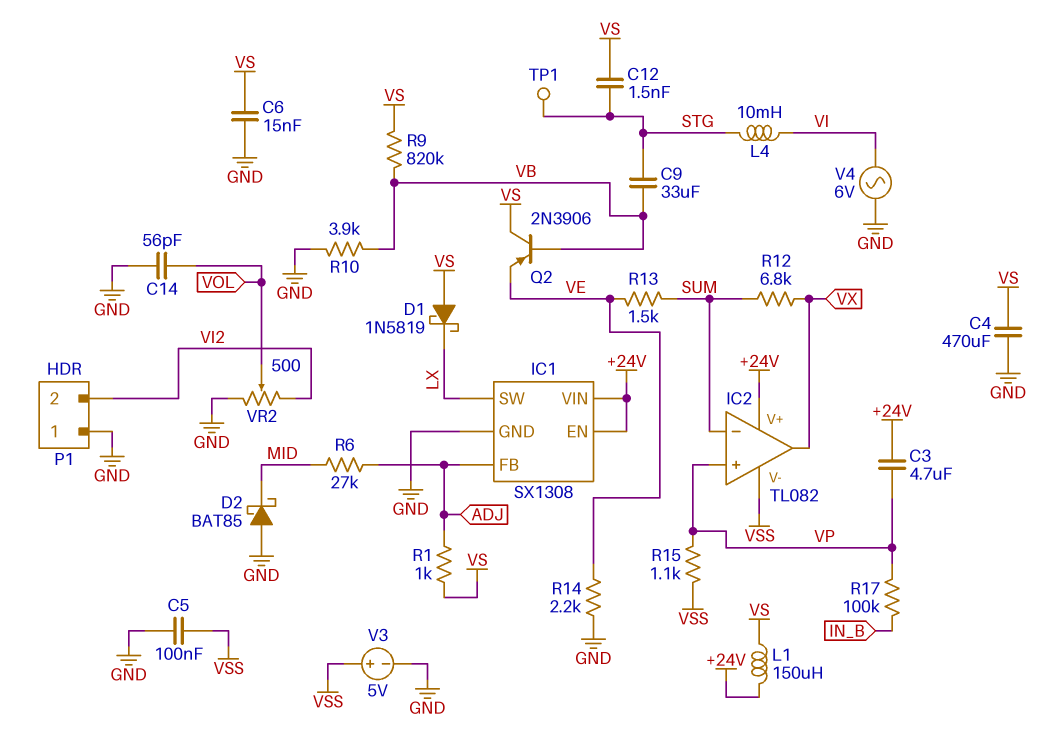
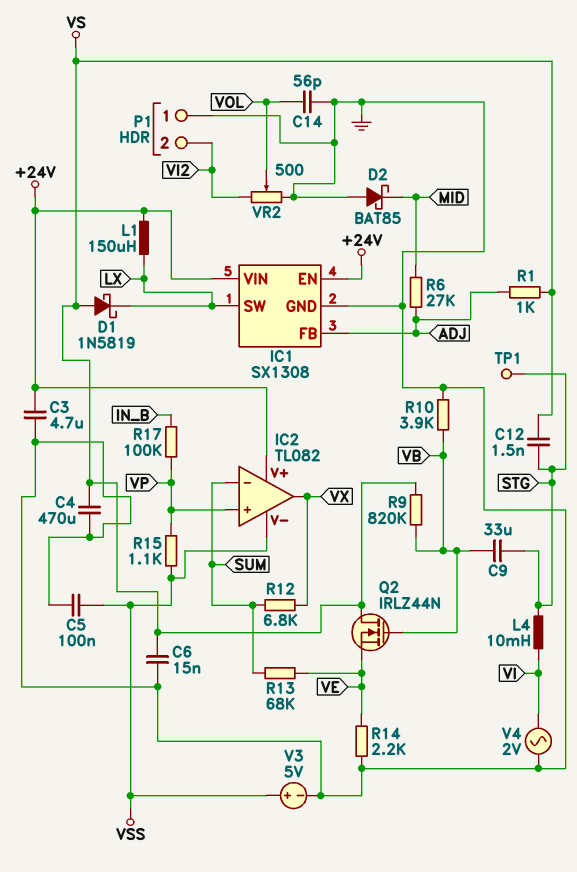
C3: 4.7uF (+24V, VP) -> 4.7uF (+24V, GND)
L1: 150uH (+24V, VS) -> 150uH (+24V, LX)
Q2: PNP 2N3906 (B VB, C VS, E VE) -> NMOS IRLZ44N (G VB, D VS, S VE)
R13: 1.5k (SUM, VE) -> 68k (SUM, VE)
V4: AC 6V (GND, VI) -> AC 2V (GND, VI)

